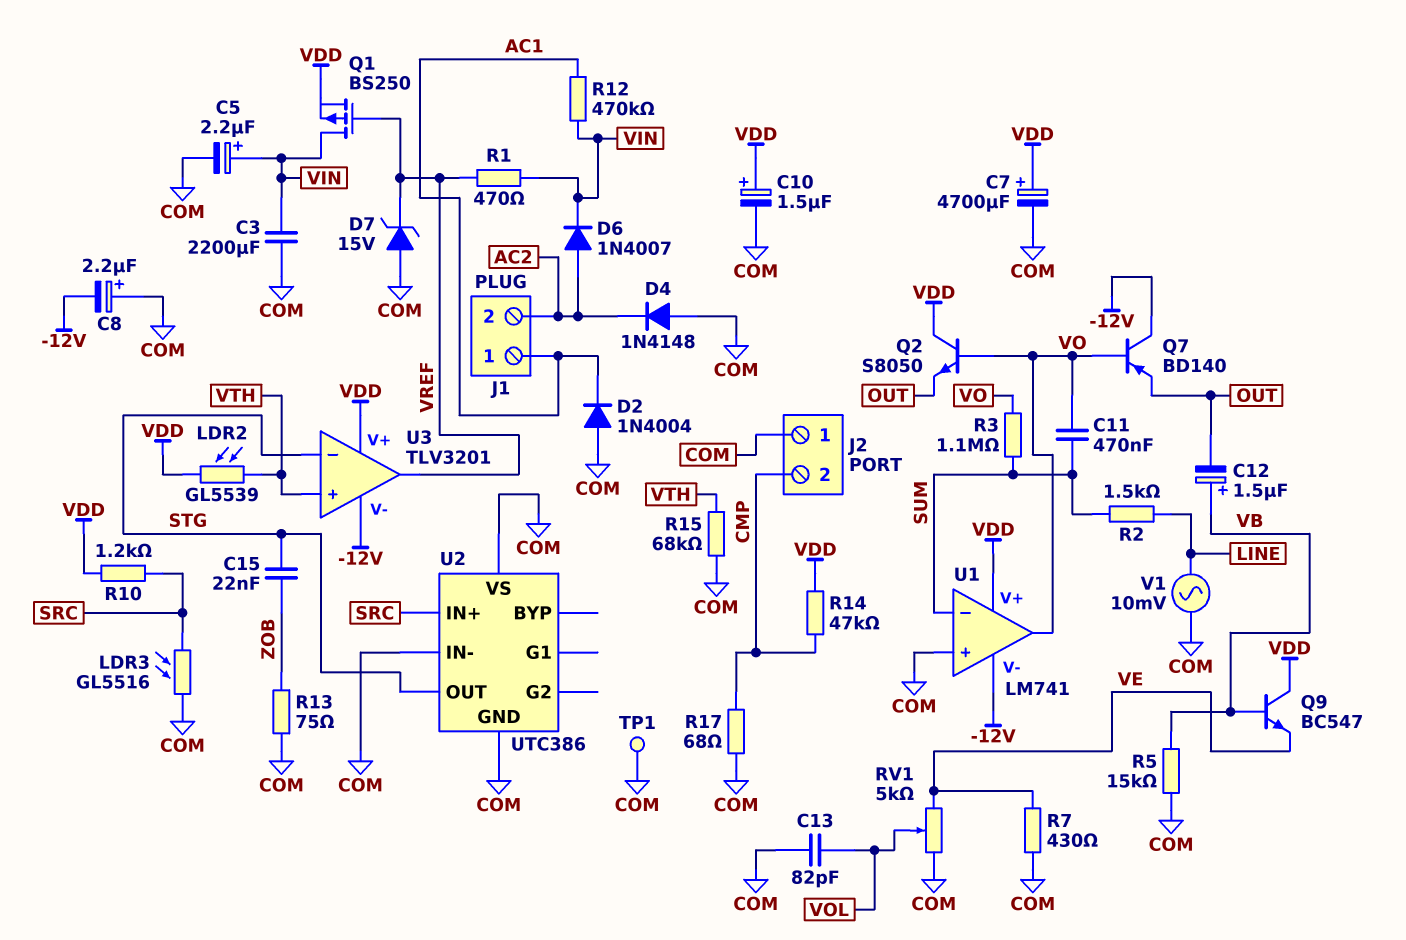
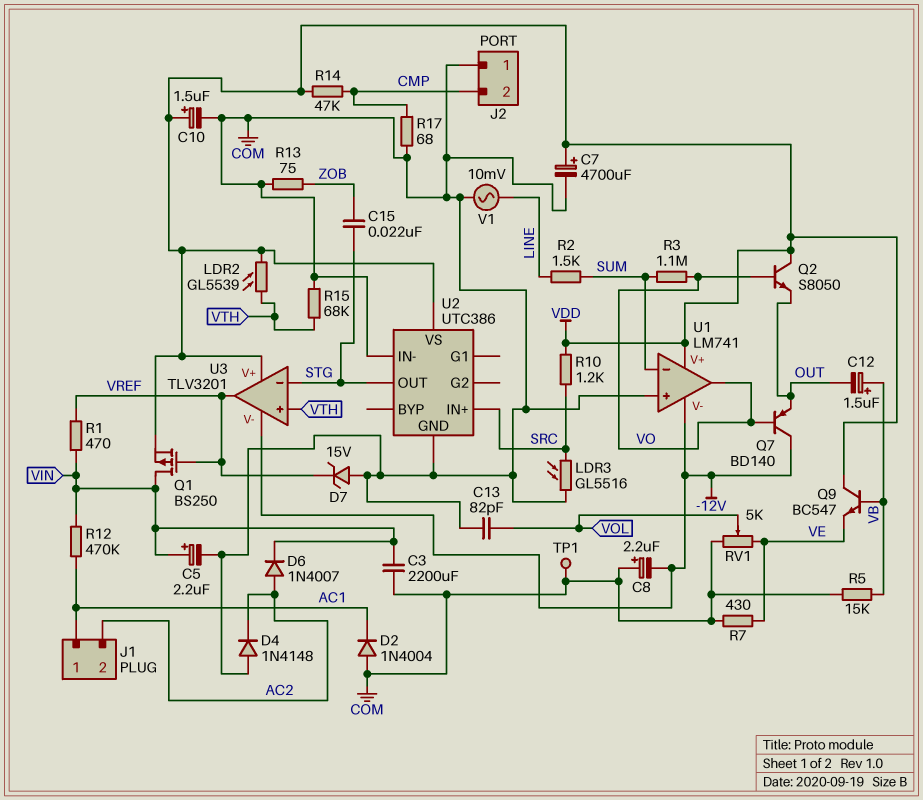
C11: 470nF (SUM, VO) -> none
U2 pin VS: COM -> VDD

